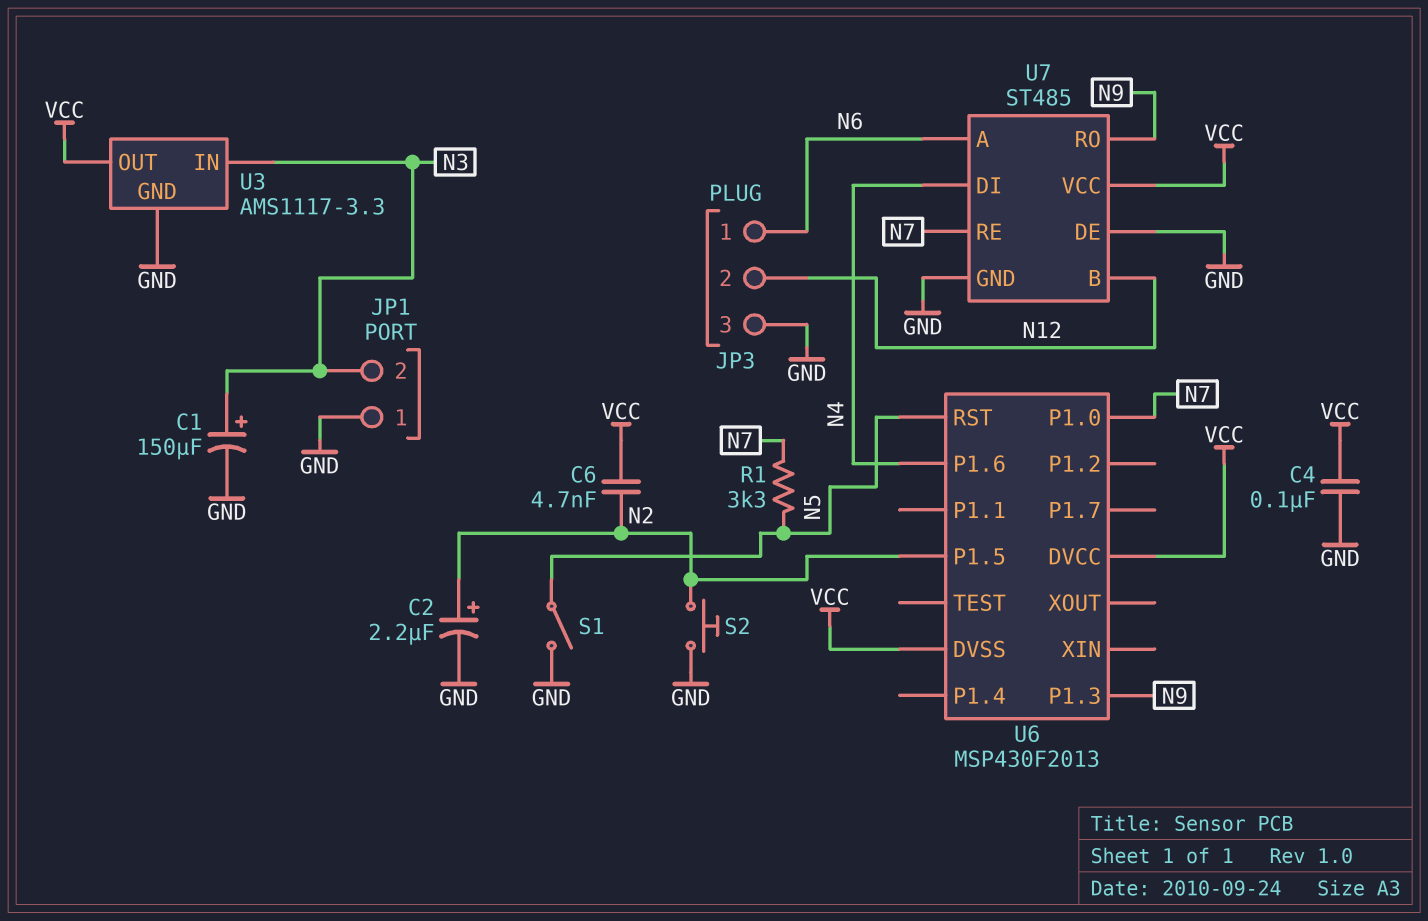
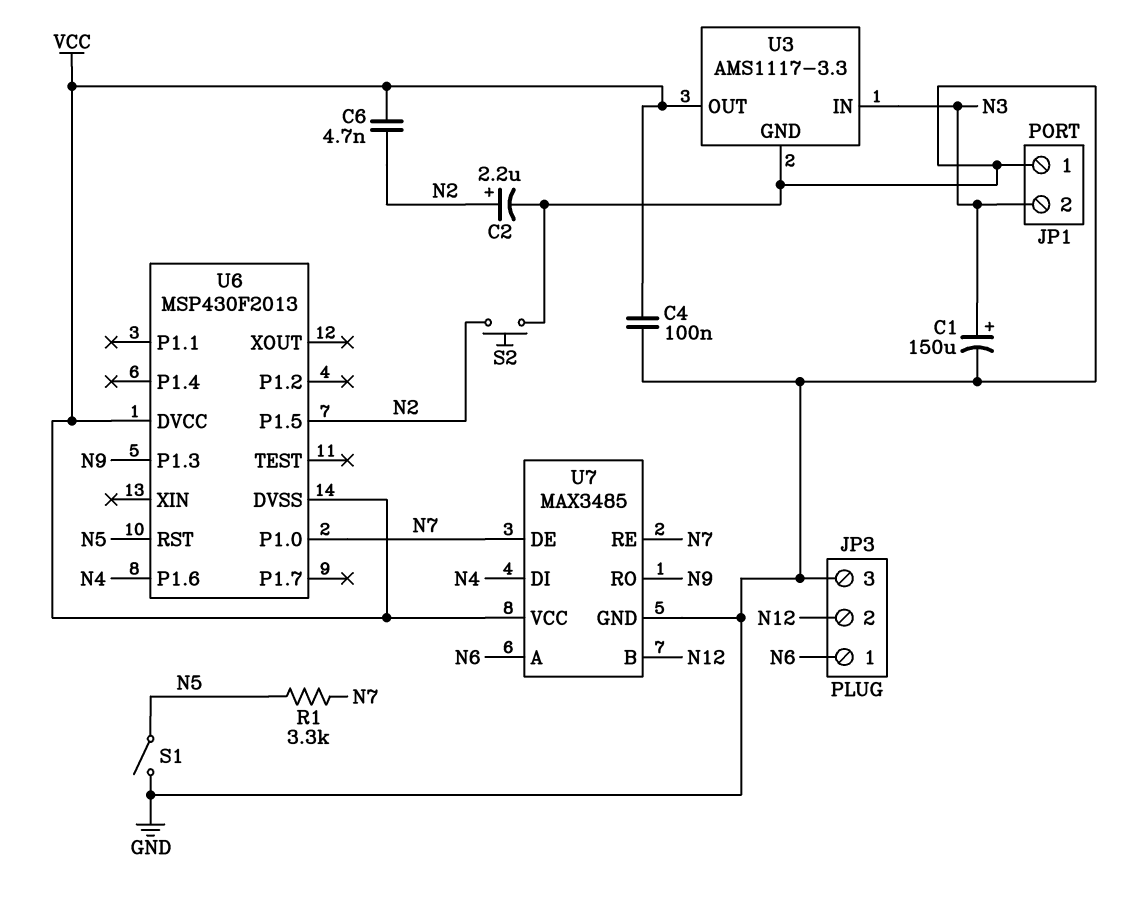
U7: ST485 -> MAX3485
U7 pin DE: GND -> N7

